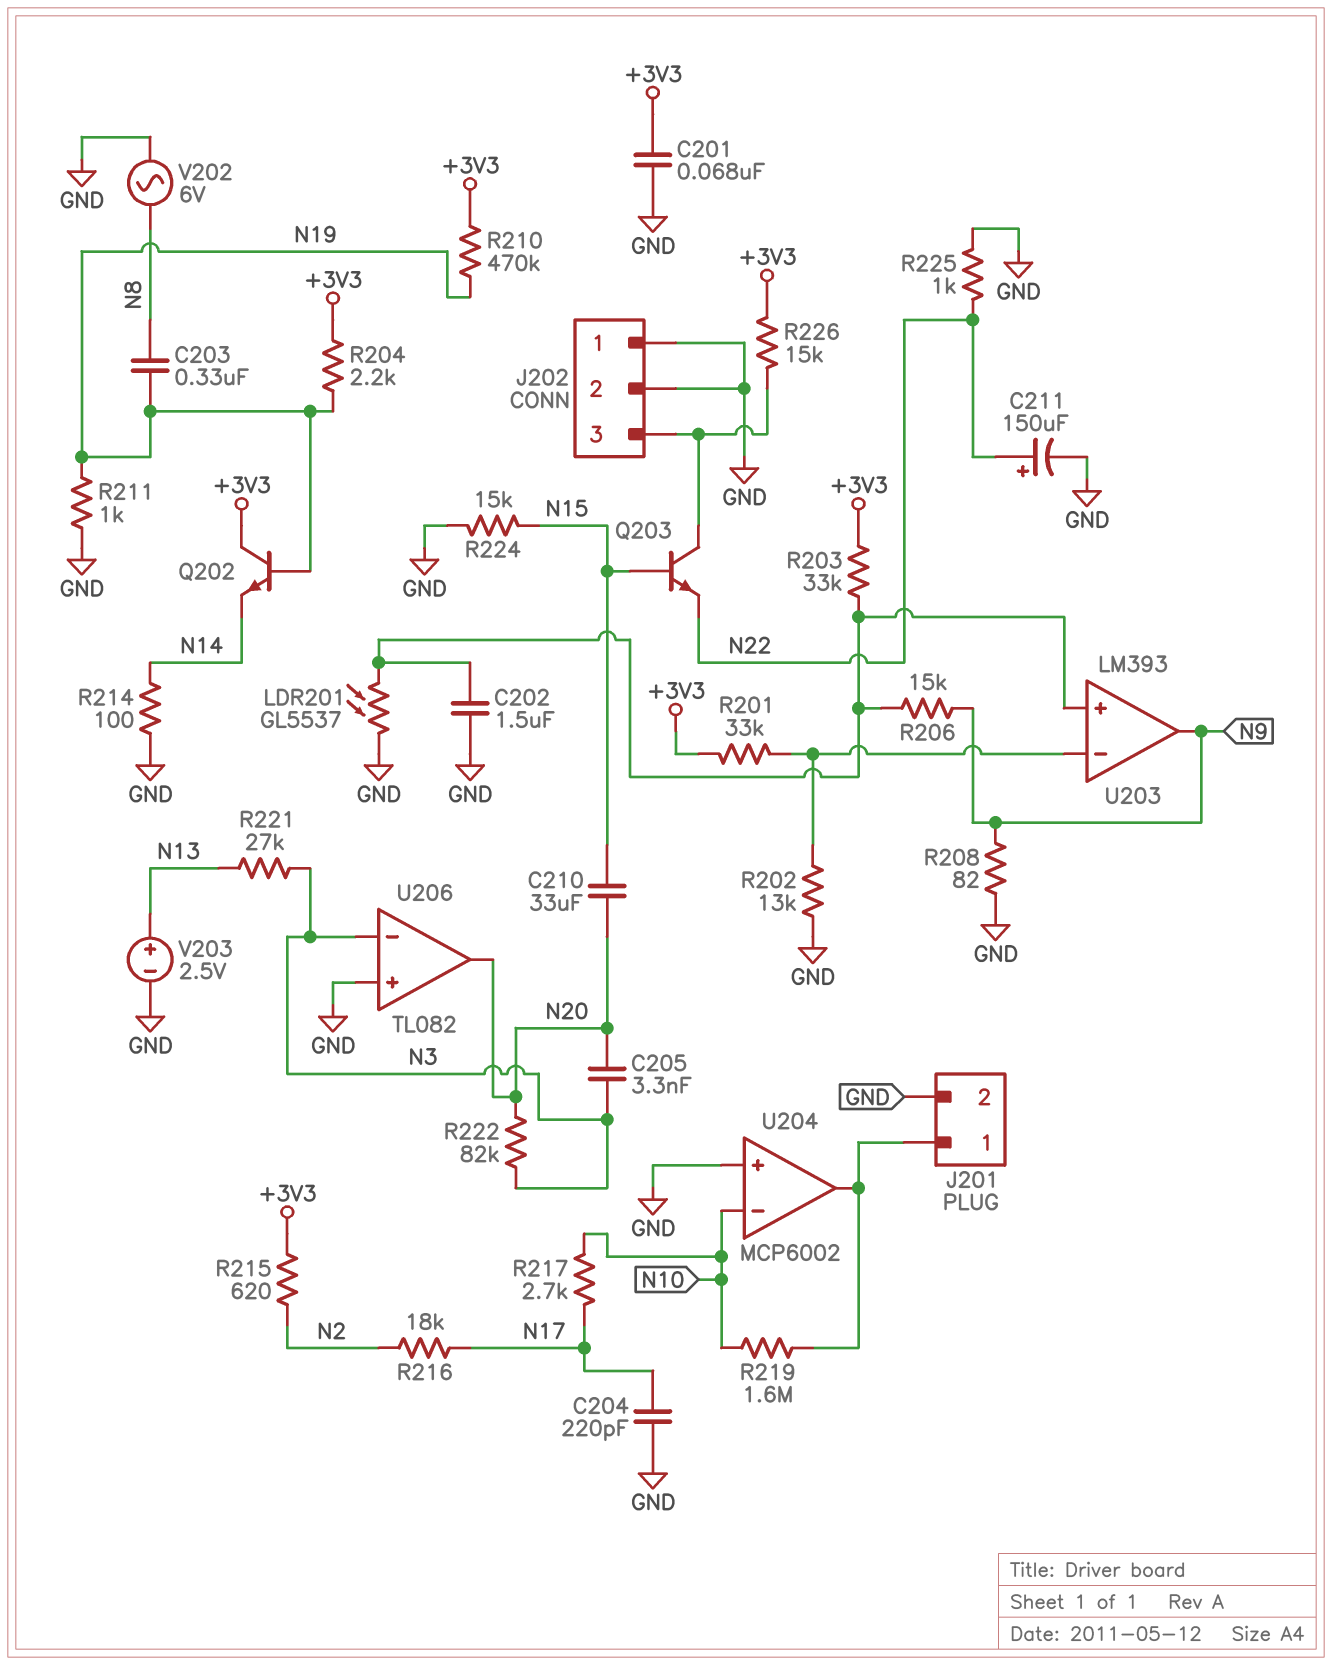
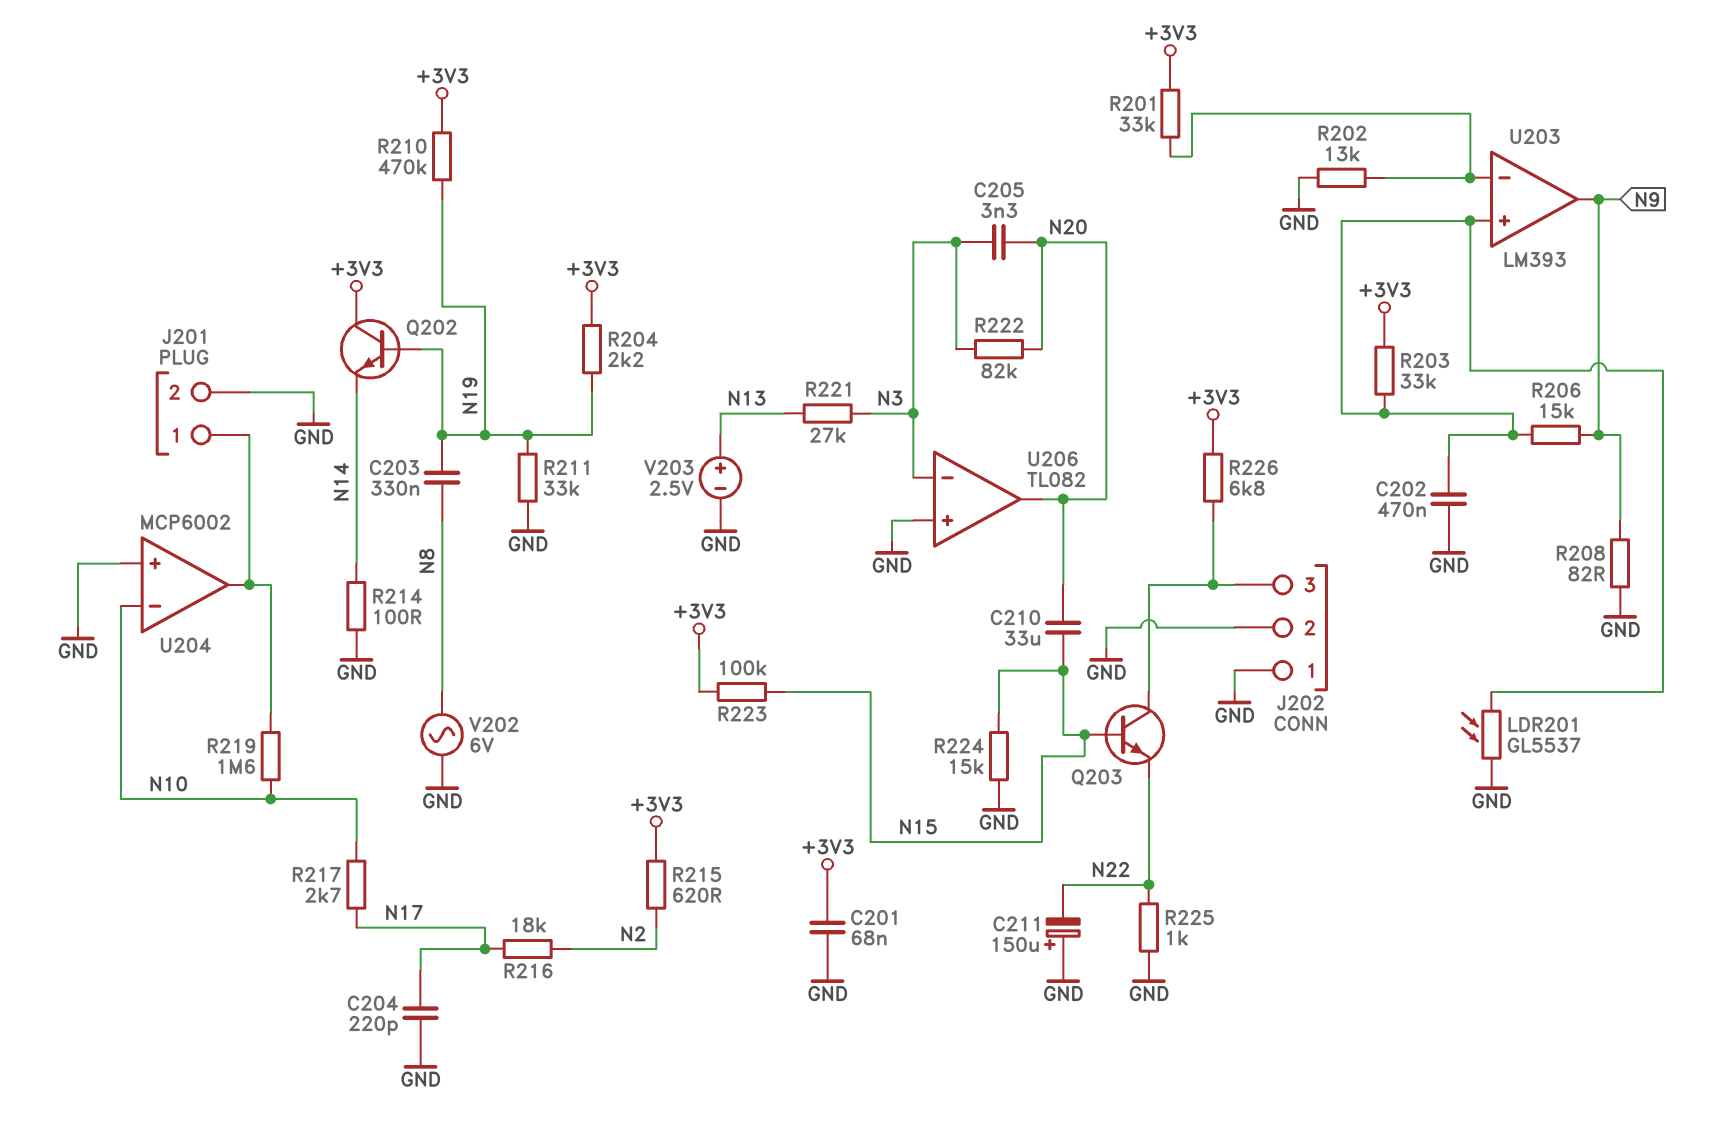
C202: 1.5uF (GND, U203/in+) -> 470nF (GND, U203/in+)
C211: 150uF (plus N22, minus GND) -> 150uF (plus GND, minus N22)
R211: 1k (GND, N19) -> 33k (GND, N19)
R223: none -> 100k (+3V3, N15)
R226: 15k (+3V3, J202/3) -> 6.8k (+3V3, J202/3)

